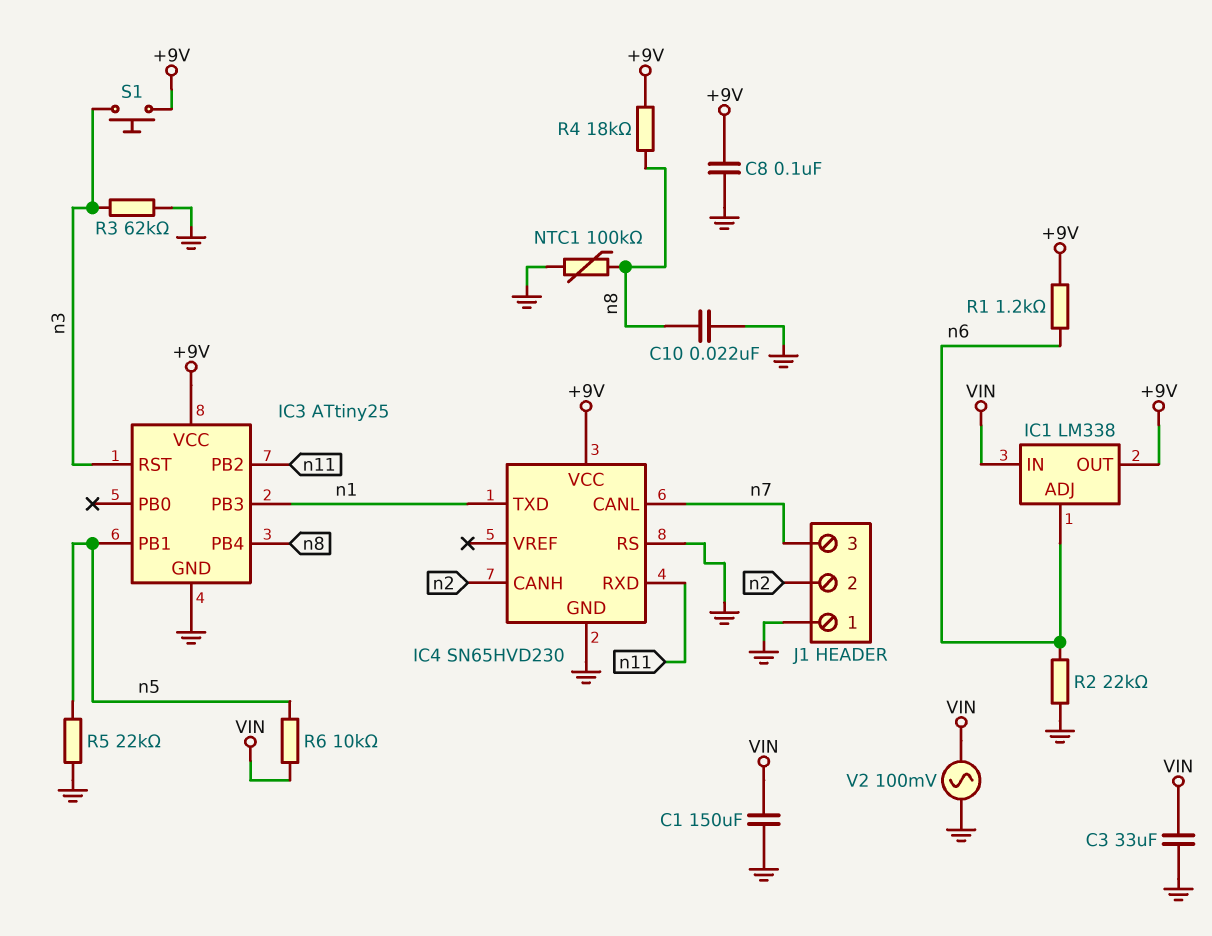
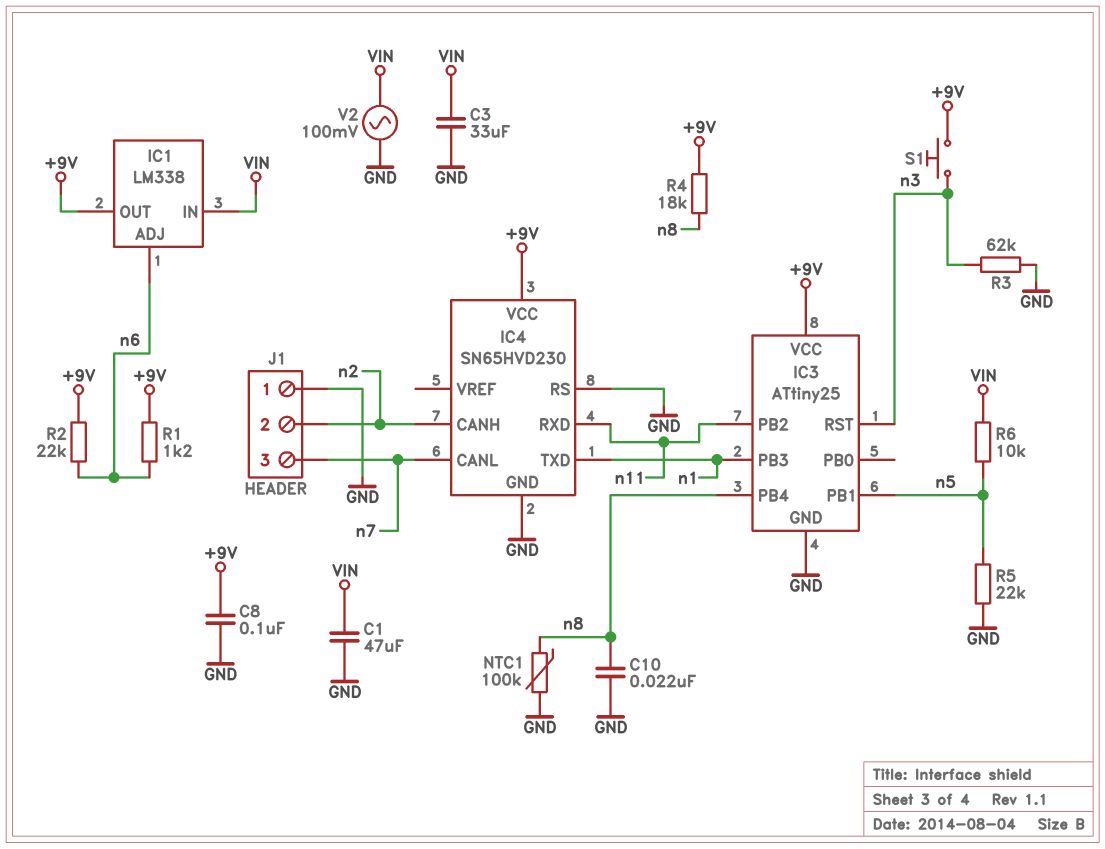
C1: 150uF (GND, VIN) -> 47uF (GND, VIN)
R2: 22k (GND, n6) -> 22k (+9V, n6)

